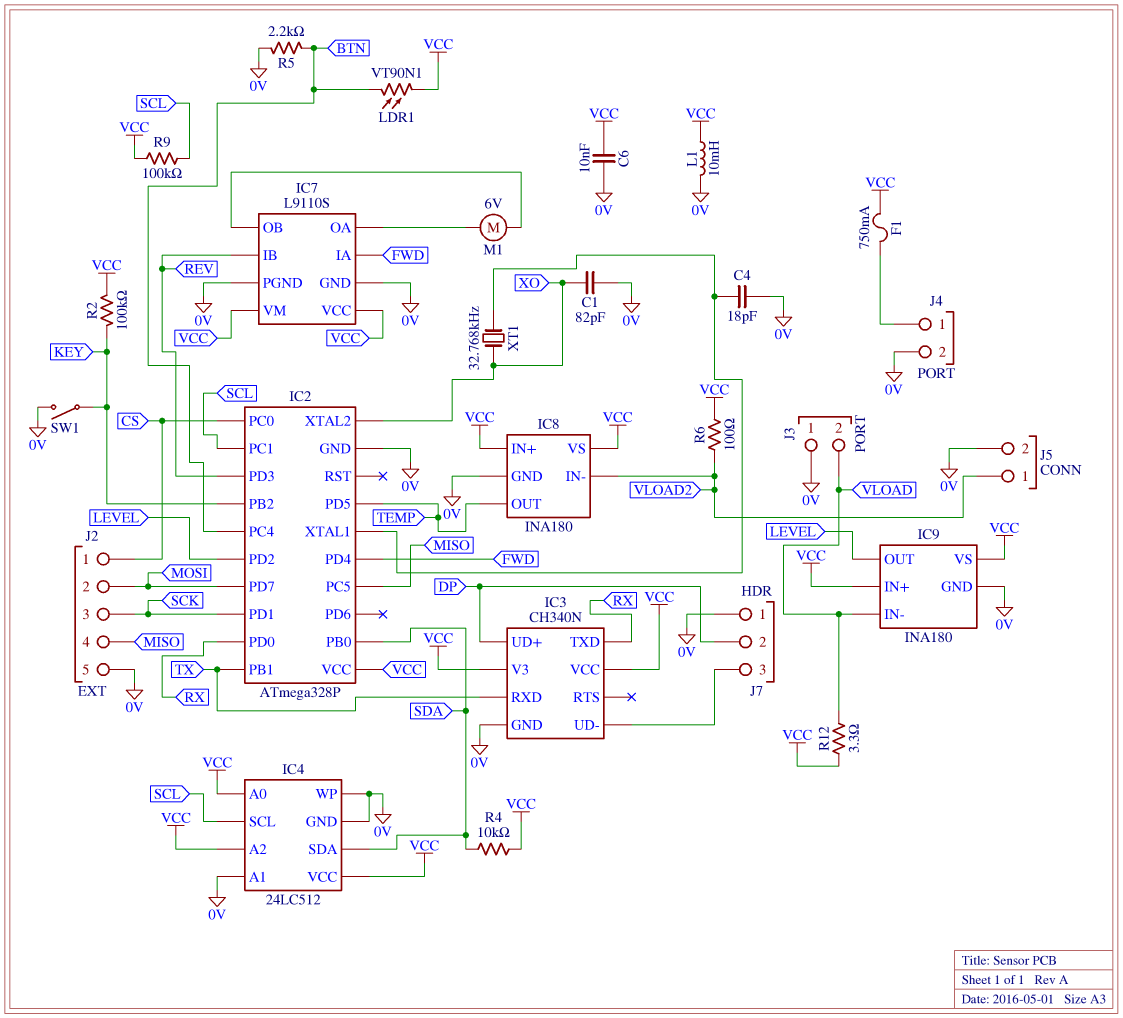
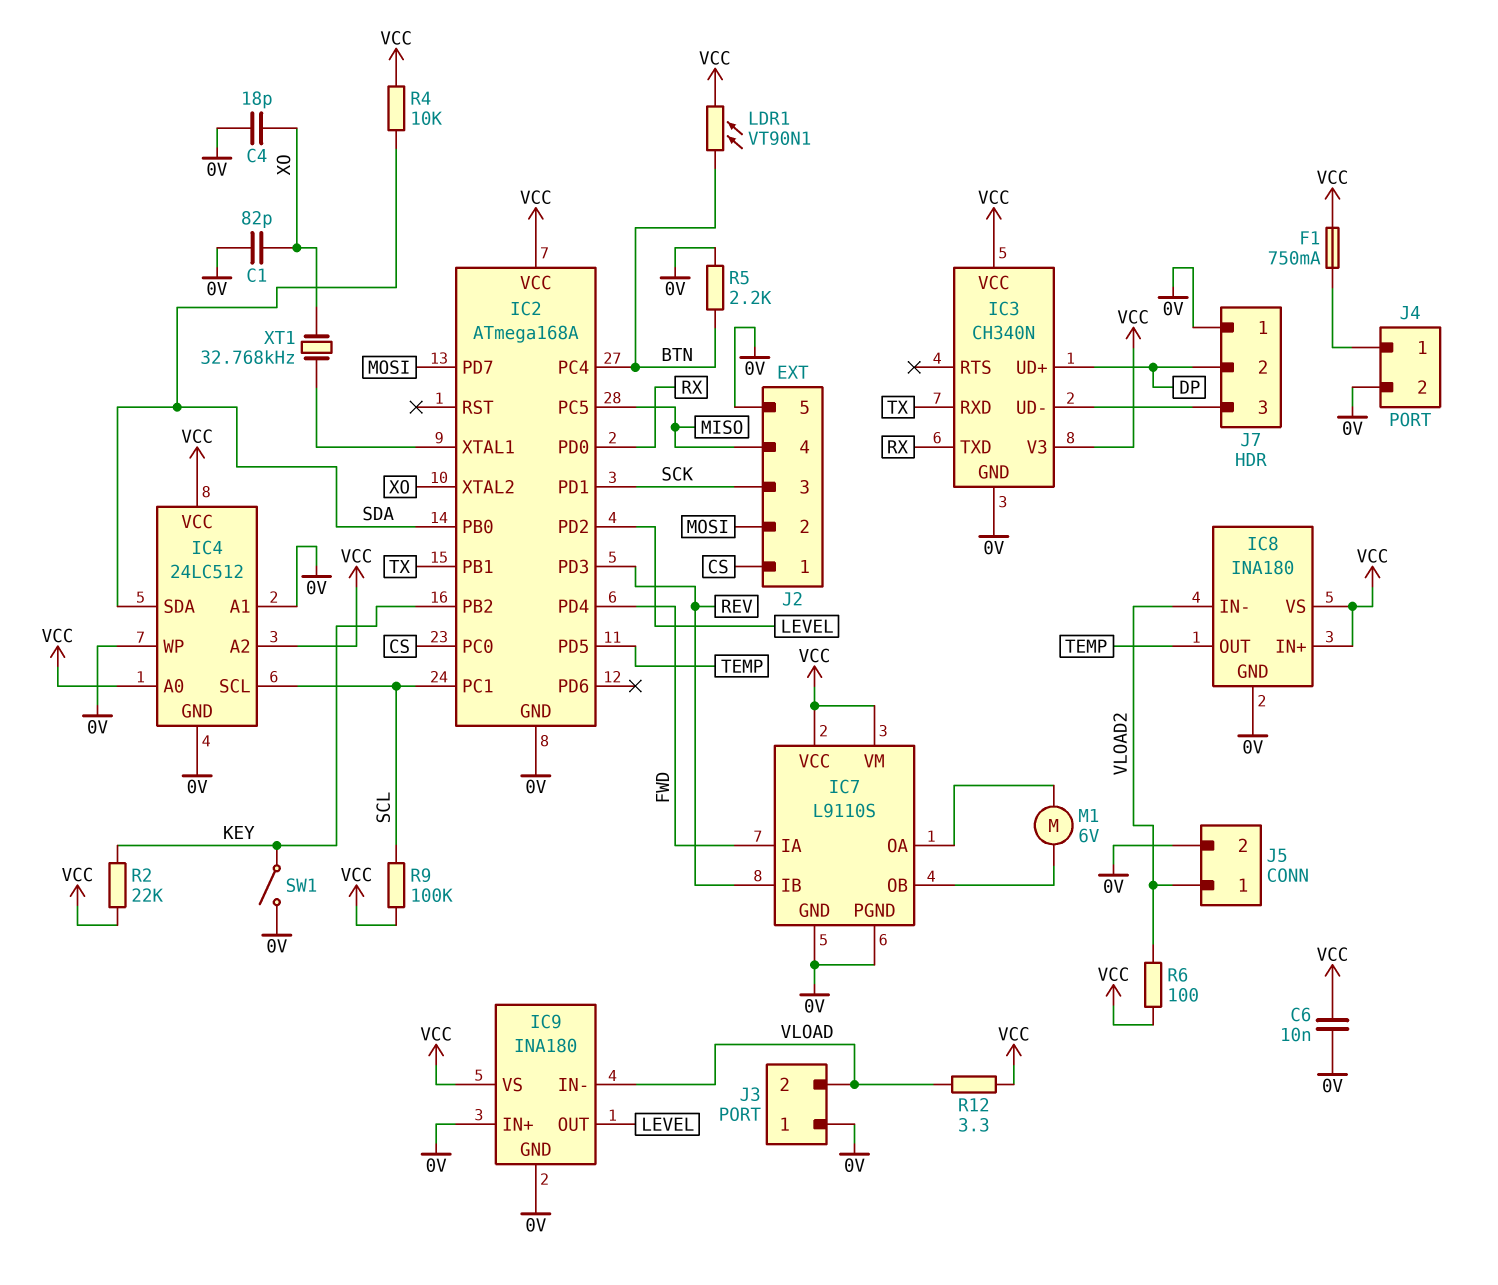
C4: 18pF (0V, IC2/XTAL1) -> 18pF (0V, XO)
IC2: ATmega328P -> ATmega168A
IC9 pin IN+: VCC -> 0V
L1: 10mH (0V, VCC) -> none
R2: 100k (KEY, VCC) -> 22k (KEY, VCC)

